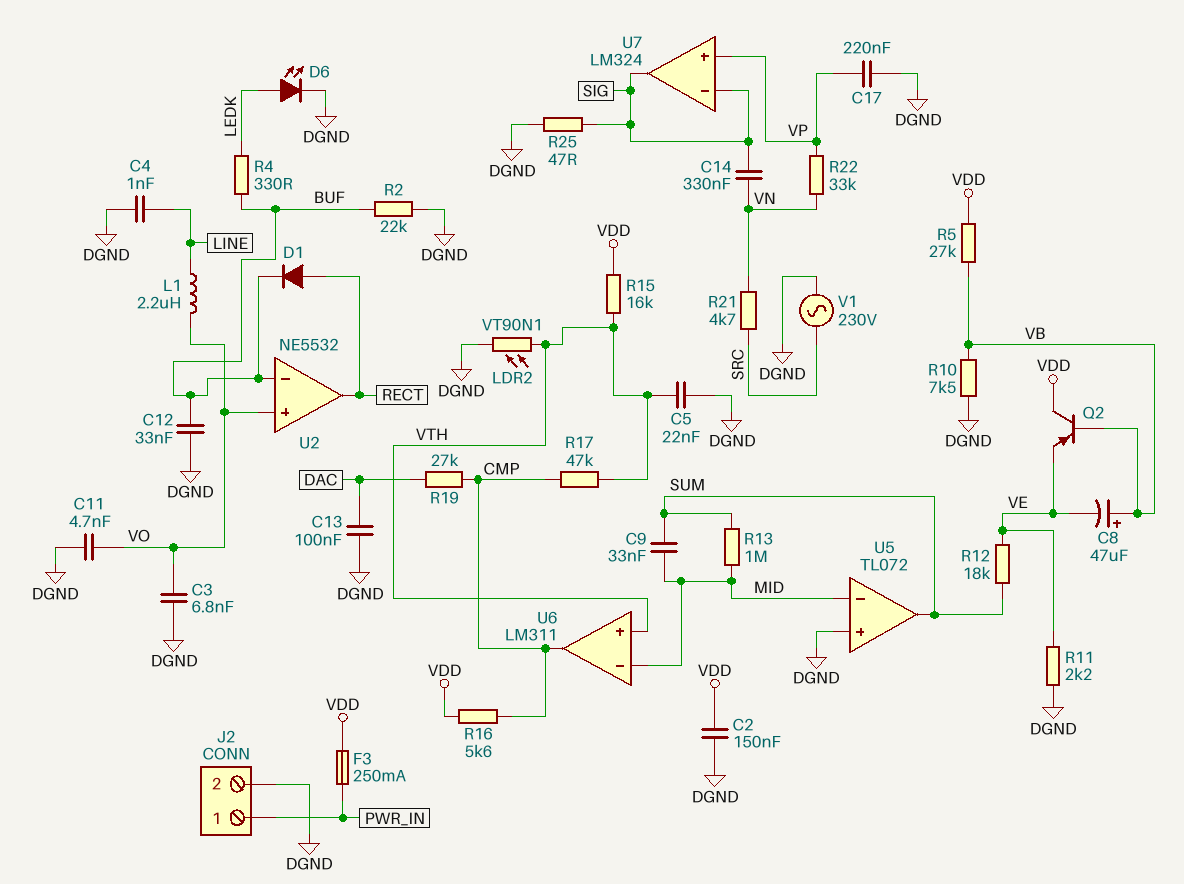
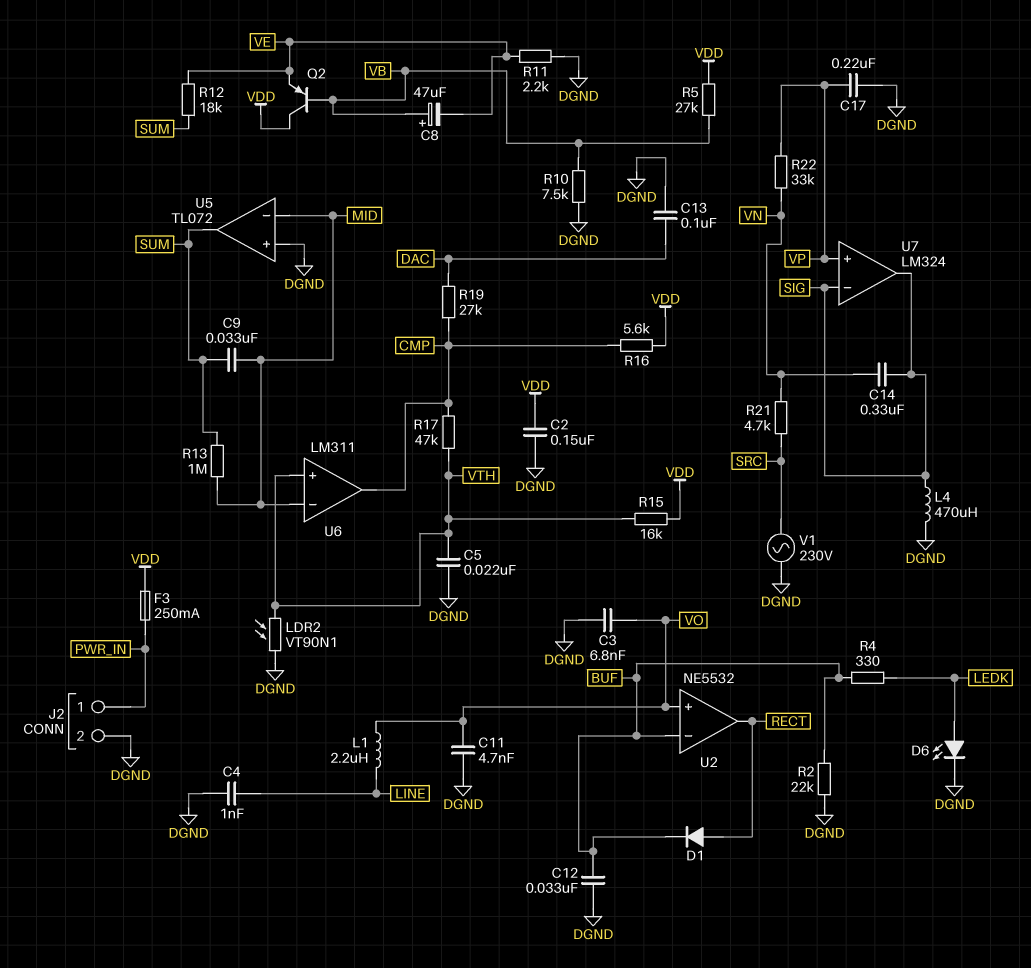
L4: none -> 470uH (DGND, SIG)
R25: 47 (DGND, SIG) -> none

